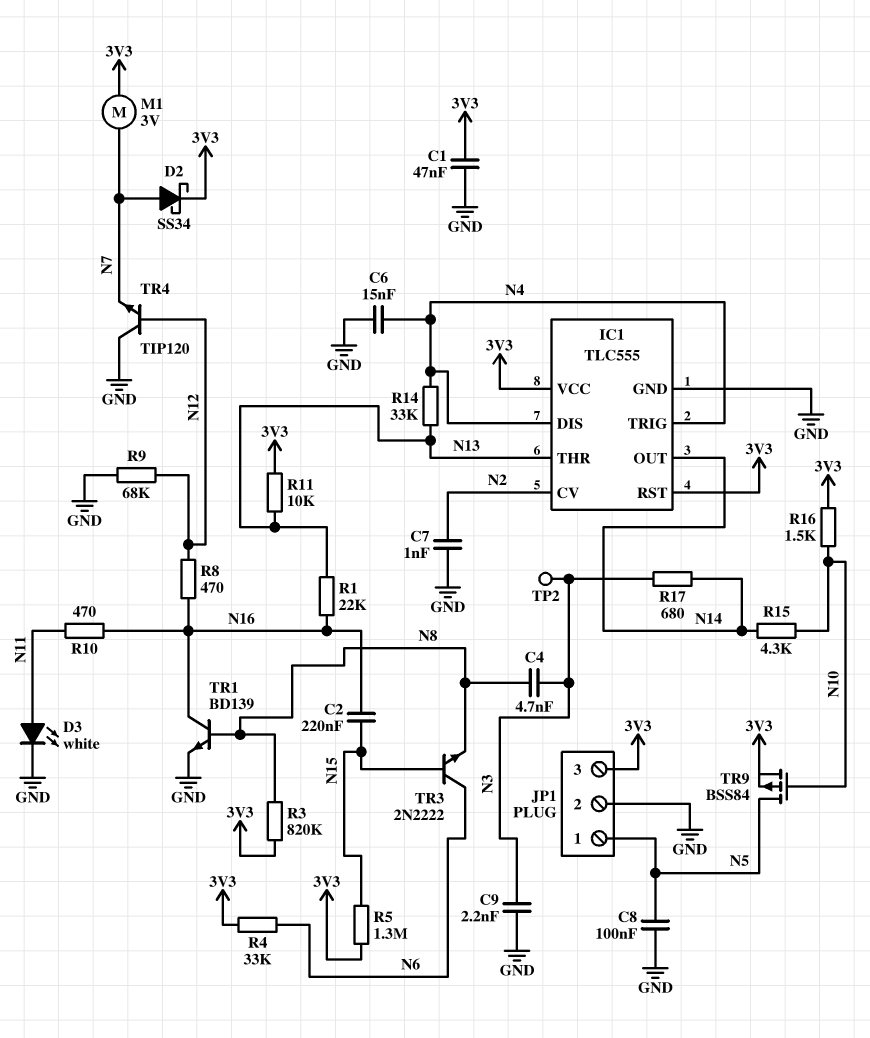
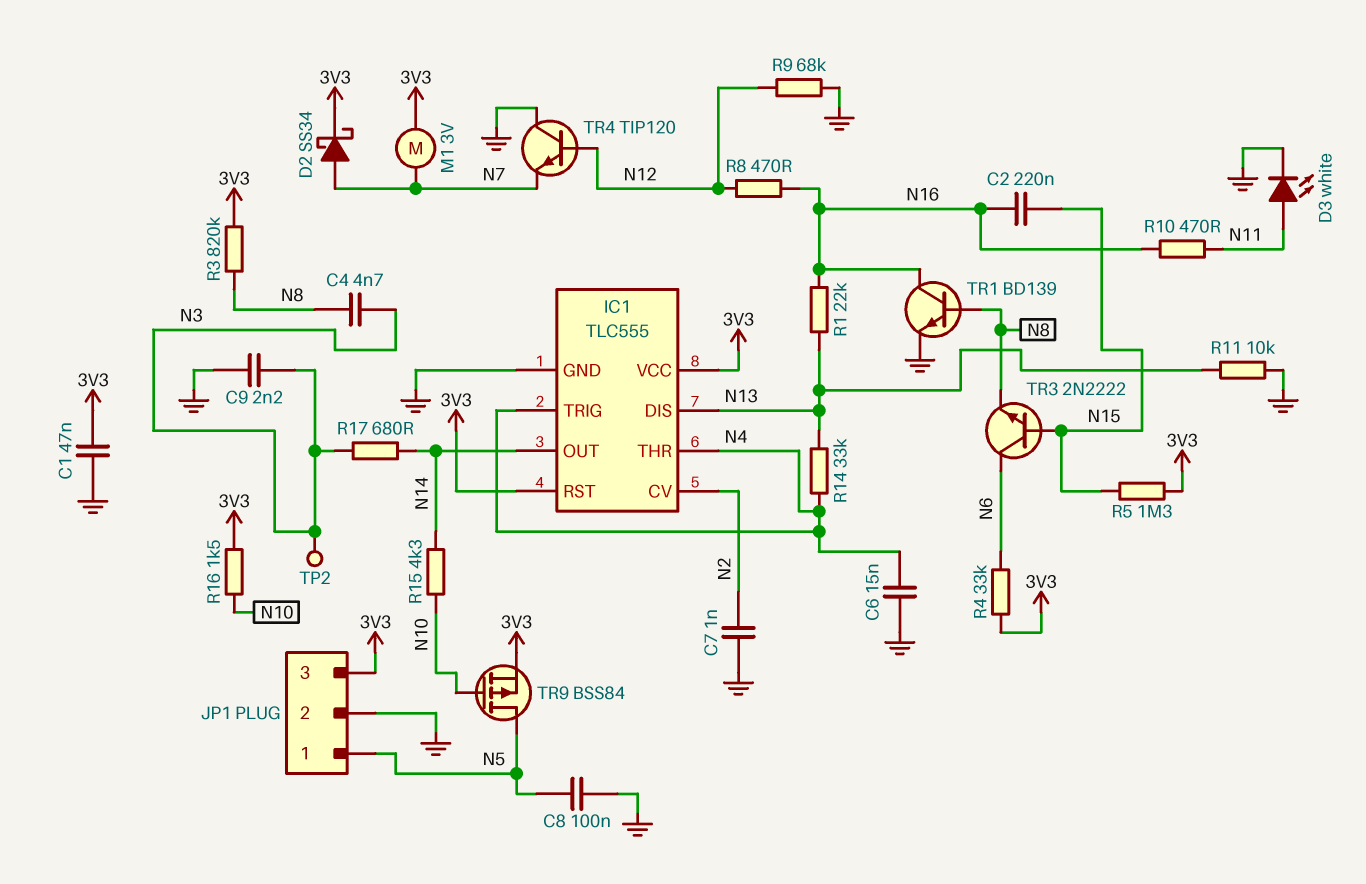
IC1 pin DIS: N4 -> N13
IC1 pin THR: N13 -> N4
R11: 10k (3V3, N13) -> 10k (GND, N13)

